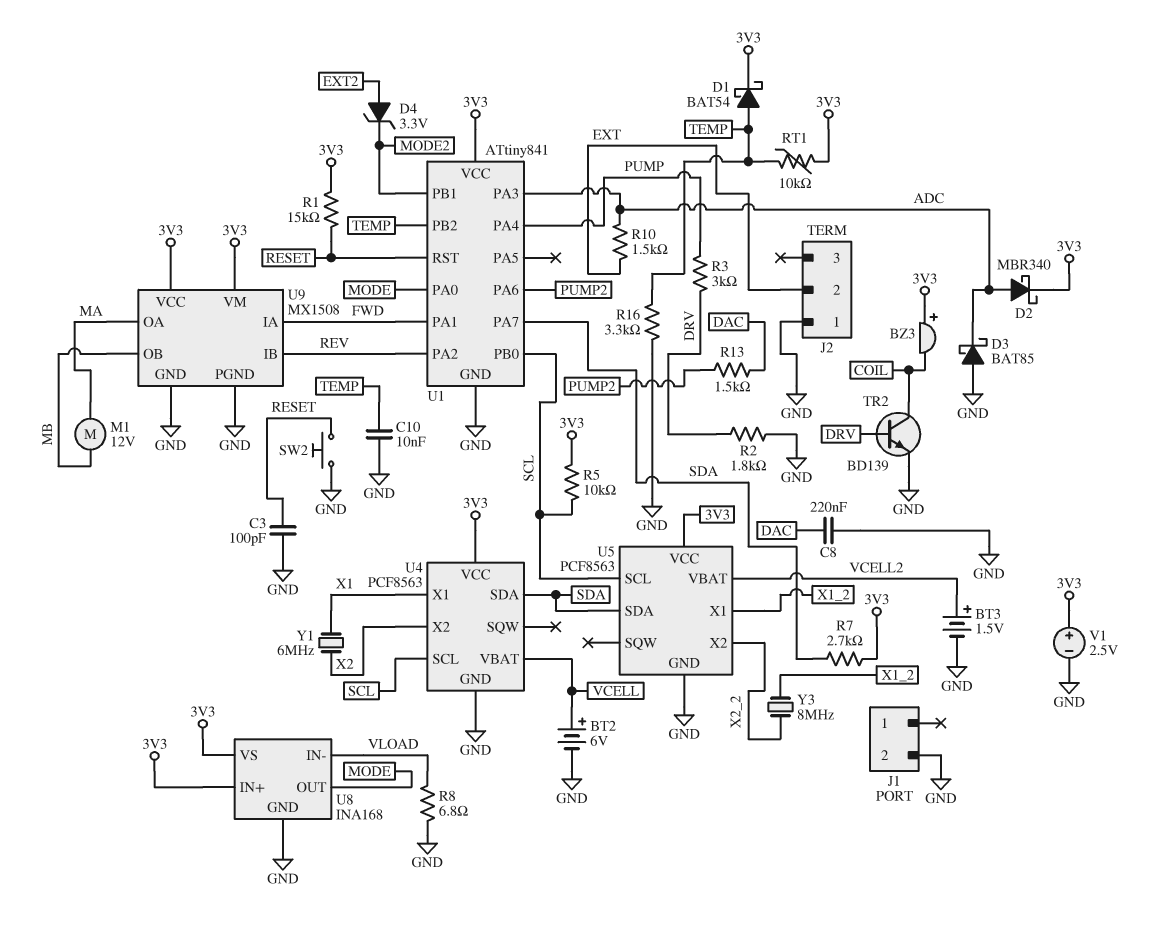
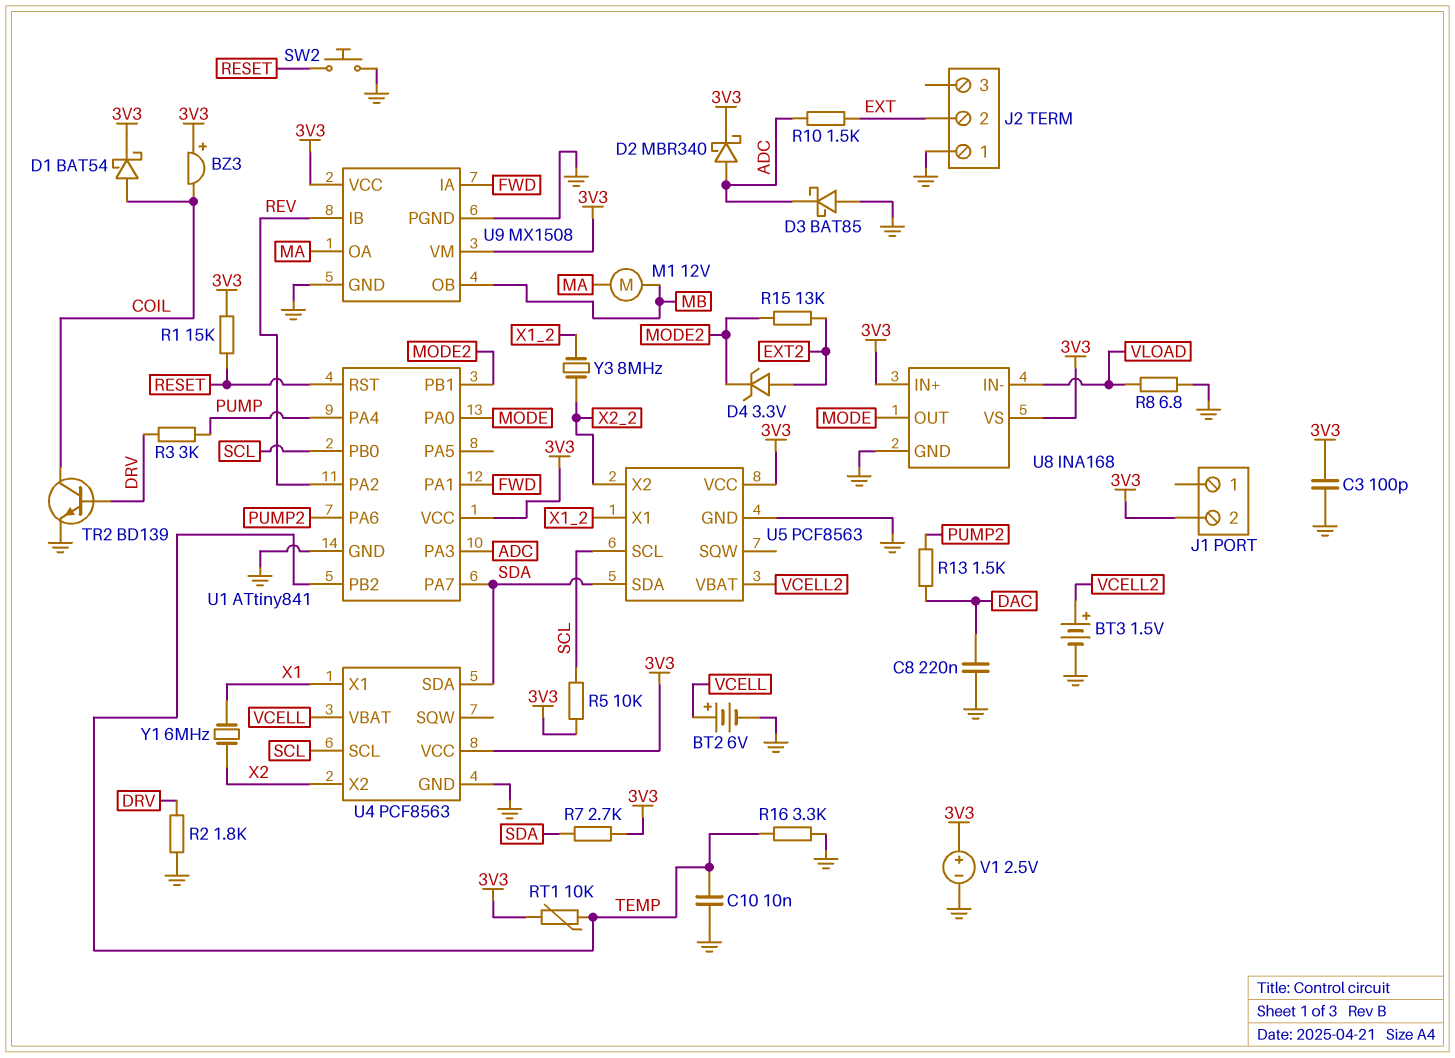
C3: 100pF (GND, RESET) -> 100pF (3V3, GND)
D1: schottky BAT54 (A TEMP, K 3V3) -> schottky BAT54 (A COIL, K 3V3)
J1 pin 2: GND -> 3V3
R15: none -> 13k (EXT2, MODE2)

